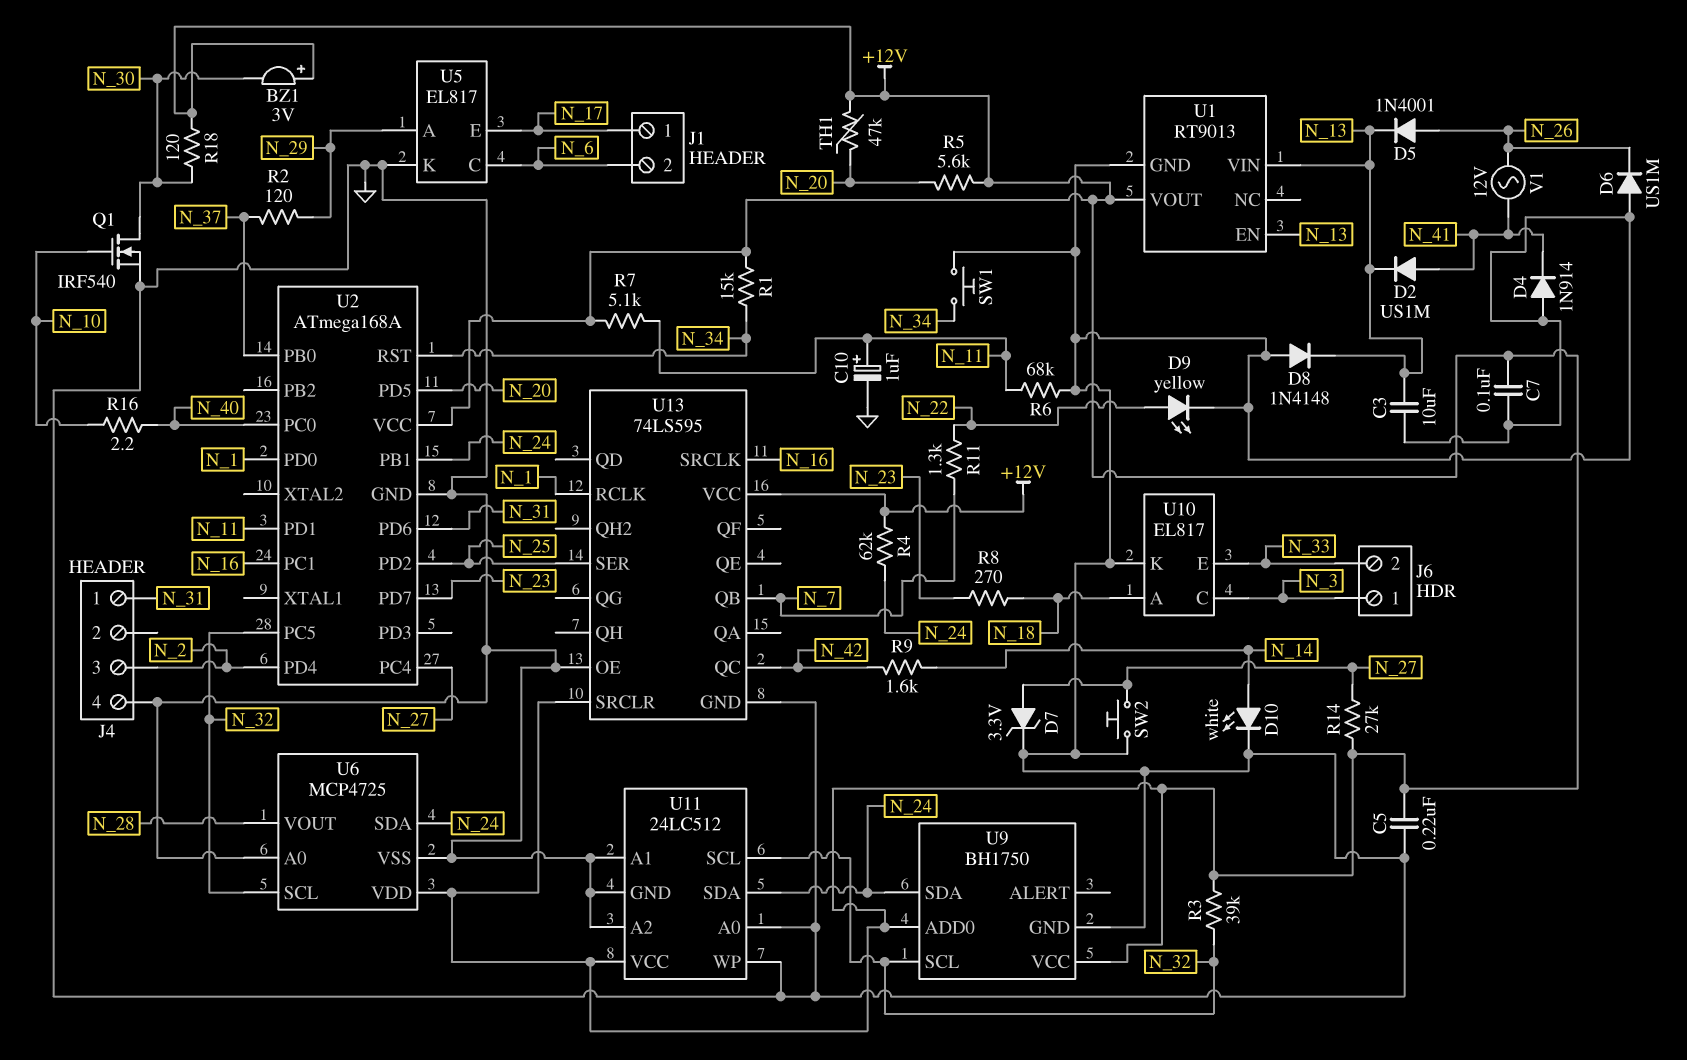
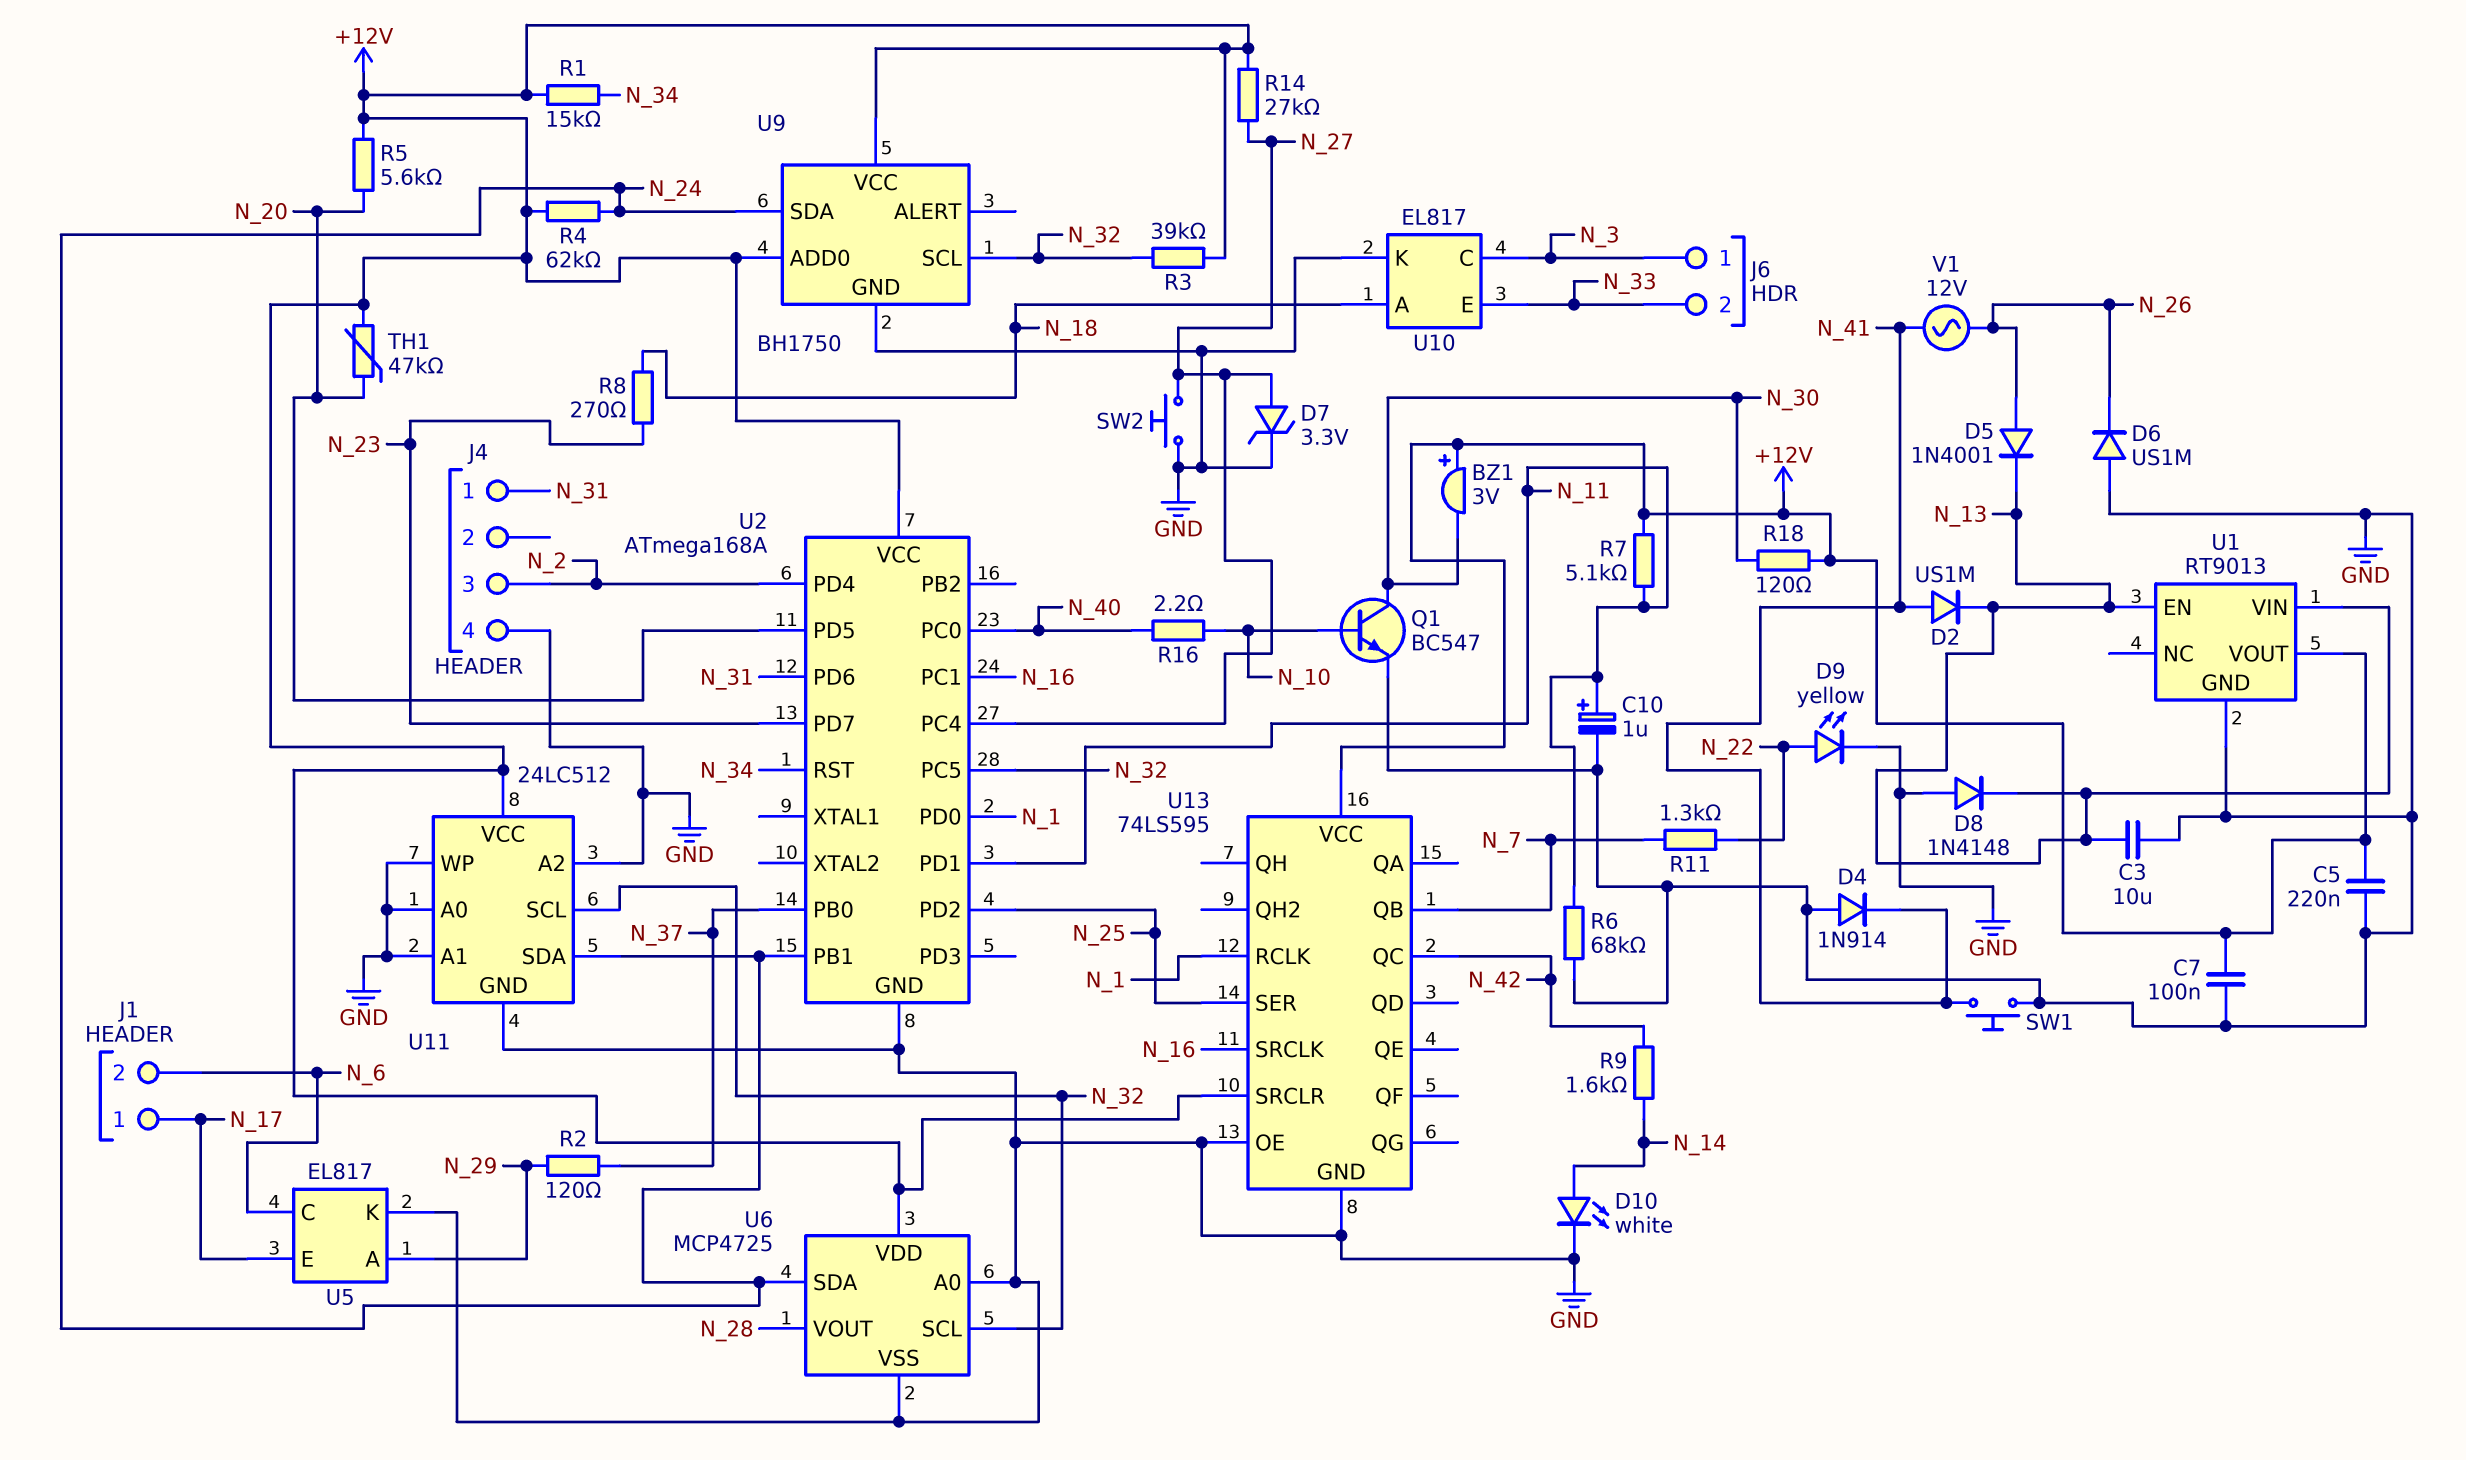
Q1: NMOS IRF540 (G N_10, D N_30, S GND) -> NPN BC547 (B N_10, C N_30, E GND)
SW1: button (GND, N_34) -> button (GND, N_41)

